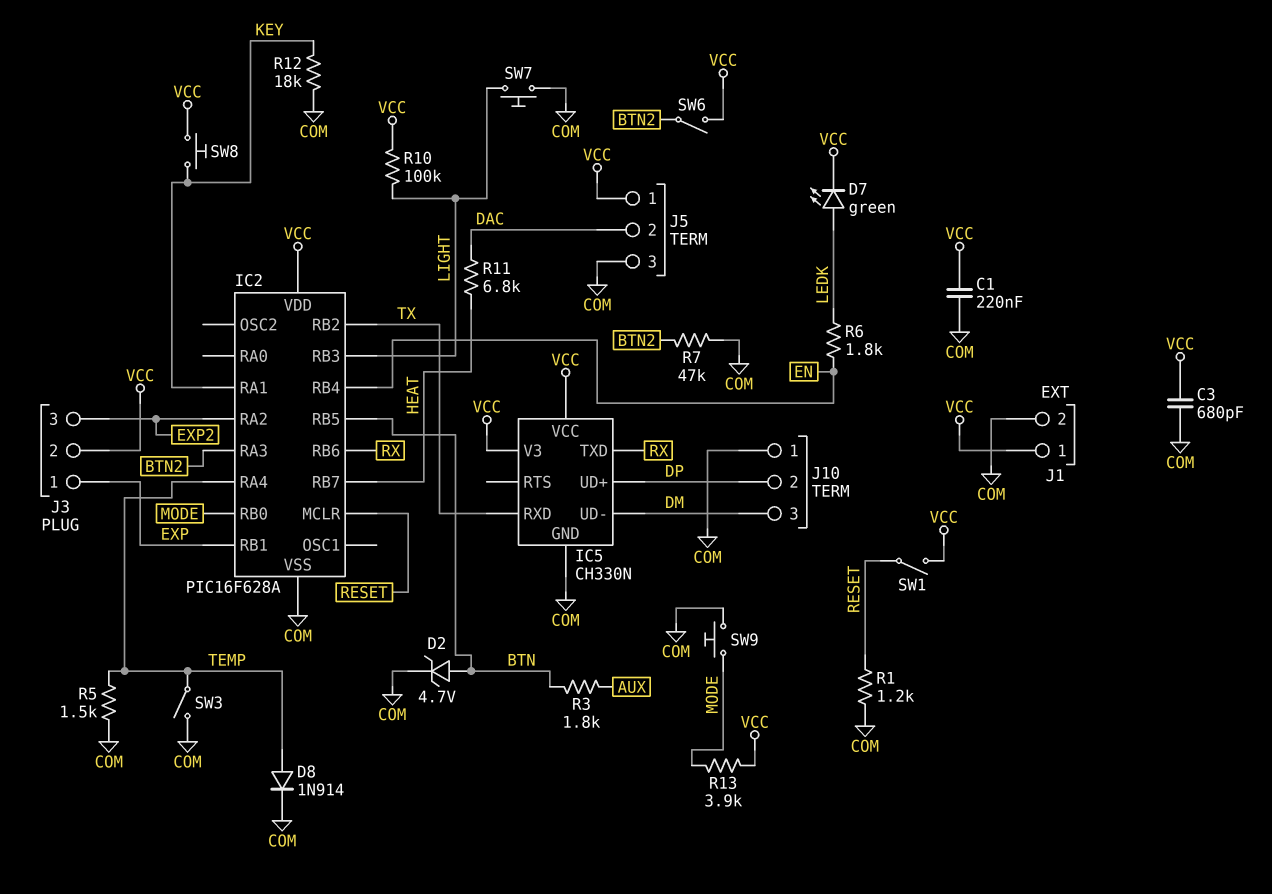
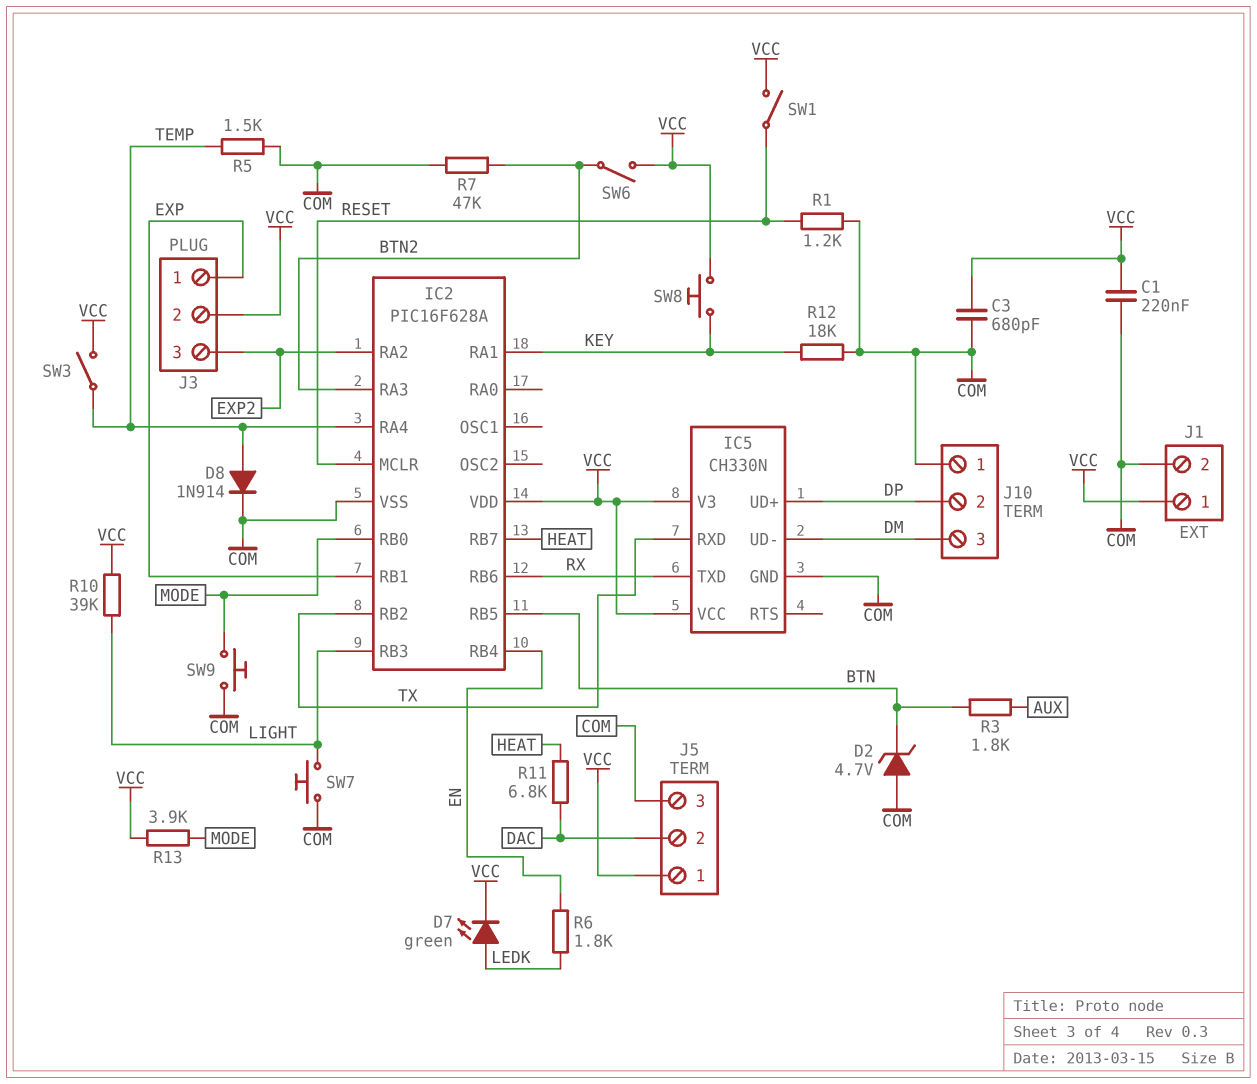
D2: zener 4.7V (A BTN, K COM) -> zener 4.7V (A COM, K BTN)
R10: 100k (LIGHT, VCC) -> 39k (LIGHT, VCC)
SW3: switch (COM, TEMP) -> switch (TEMP, VCC)

